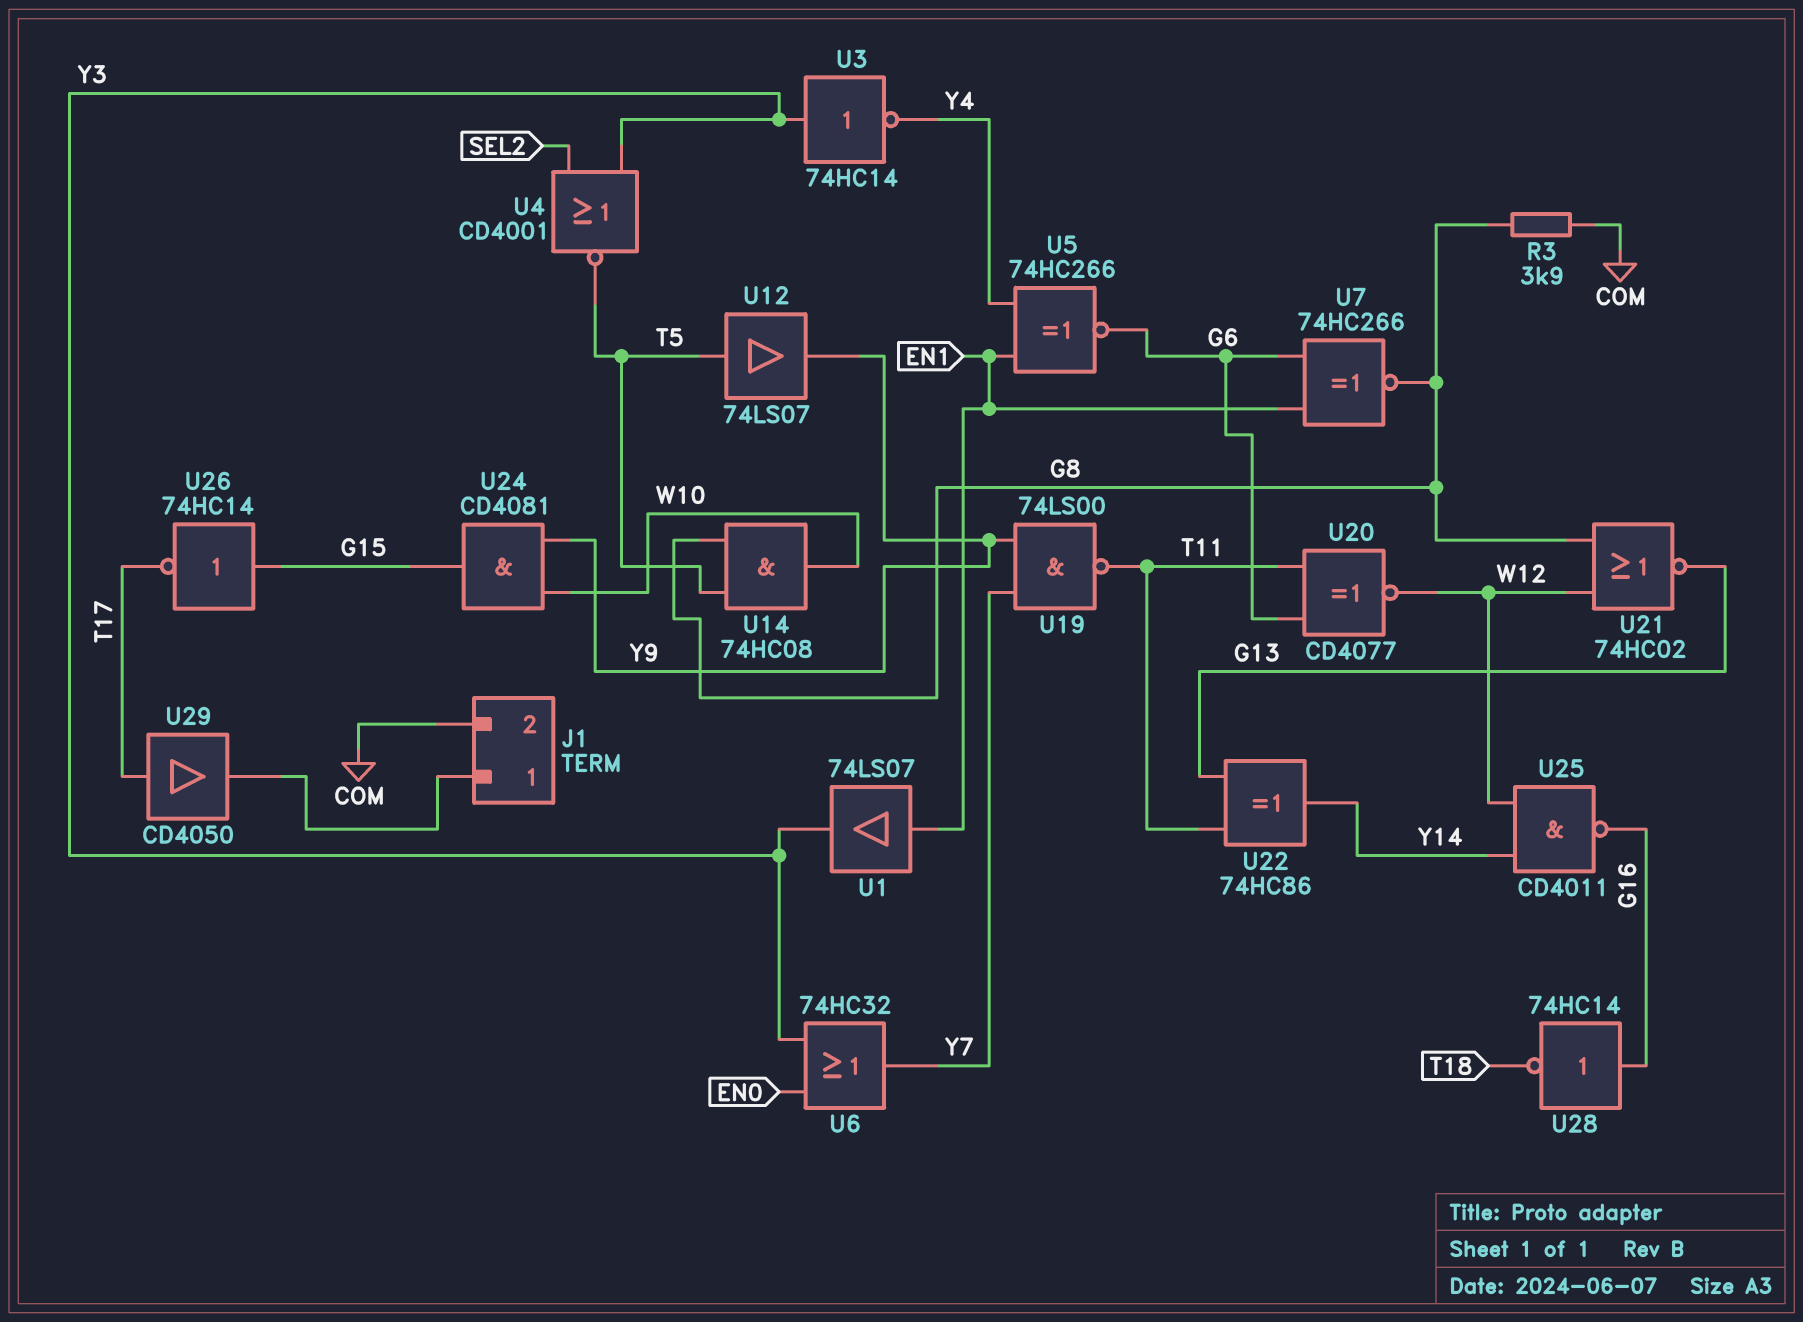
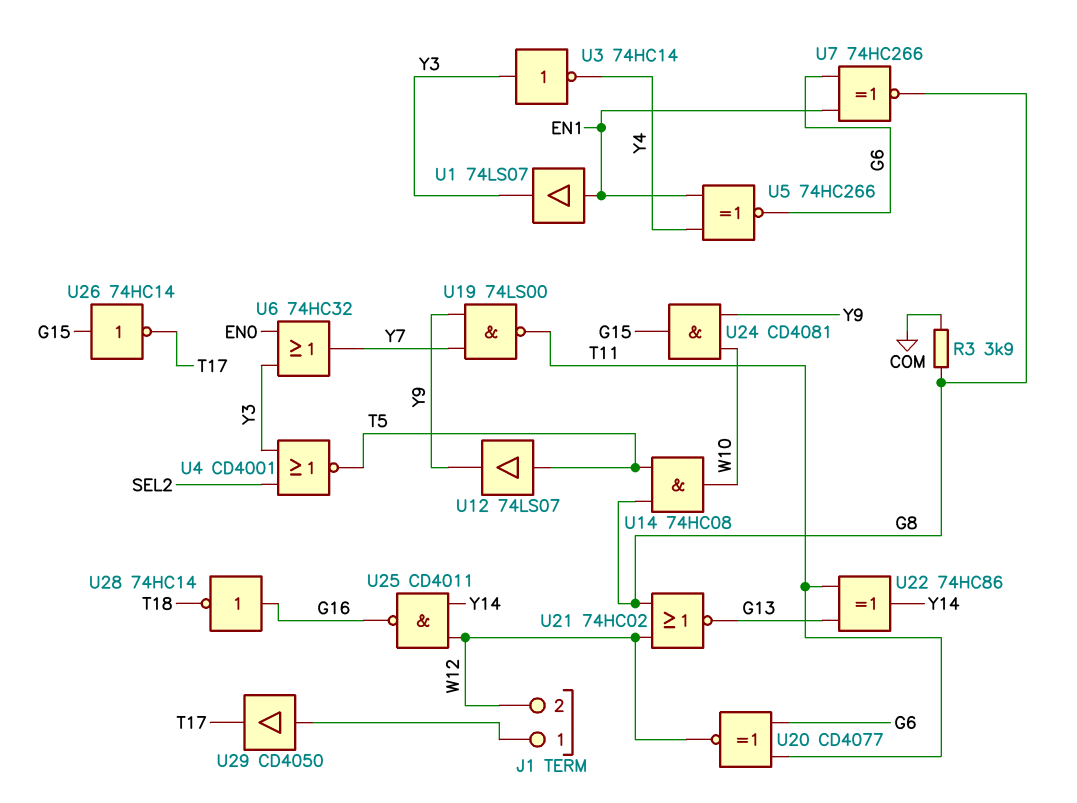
J1 pin 2: COM -> W12
U29: buffer CD4050 (in T17, out J1/1) -> buffer CD4050 (in J1/1, out T17)

